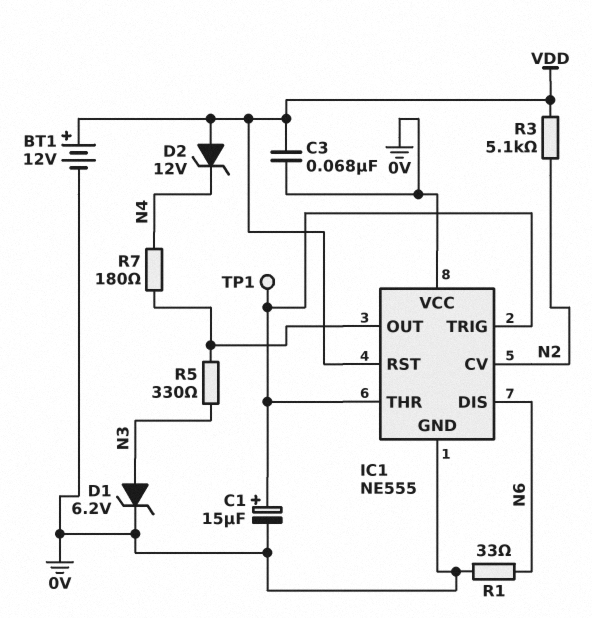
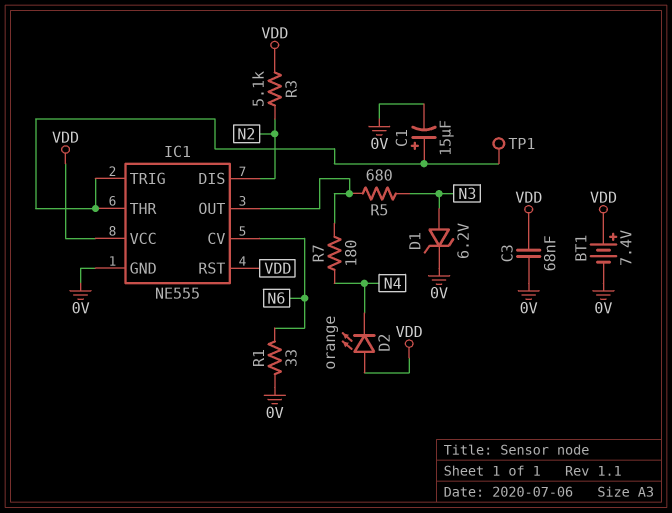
BT1: 12V (plus VDD, minus 0V) -> 7.4V (plus VDD, minus 0V)
D2: zener 12V (A VDD, K N4) -> LED orange (A VDD, K N4)
IC1 pin CV: N2 -> N6
IC1 pin DIS: N6 -> N2
IC1 pin VCC: 0V -> VDD
R5: 330 (IC1/OUT, N3) -> 680 (IC1/OUT, N3)

